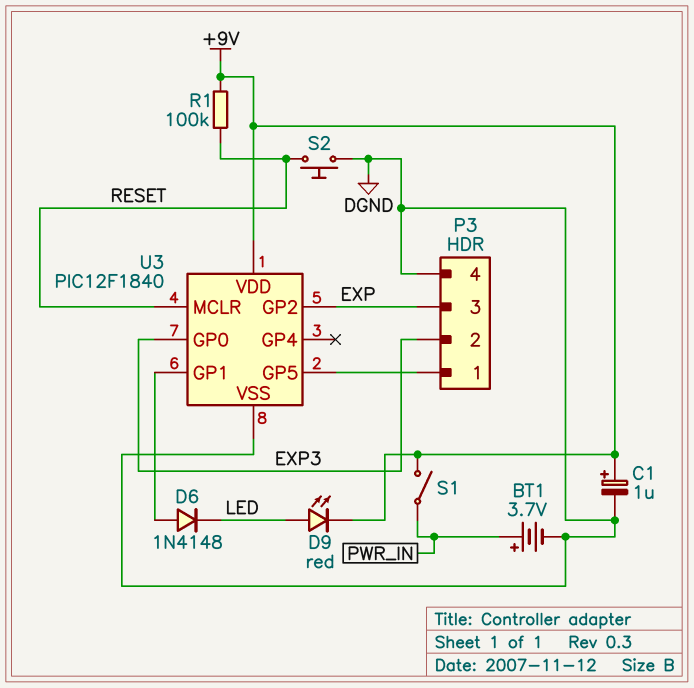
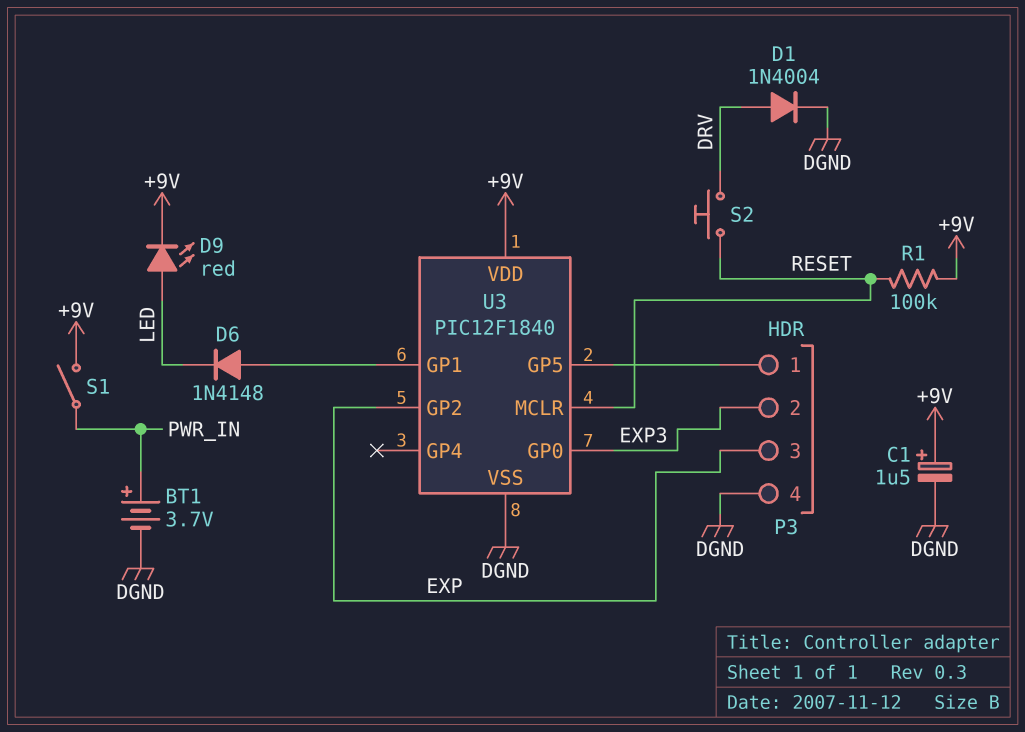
C1: 1uF (plus +9V, minus DGND) -> 1.5uF (plus +9V, minus DGND)
D1: none -> diode 1N4004 (A DRV, K DGND)
S2: button (DGND, RESET) -> button (DRV, RESET)

